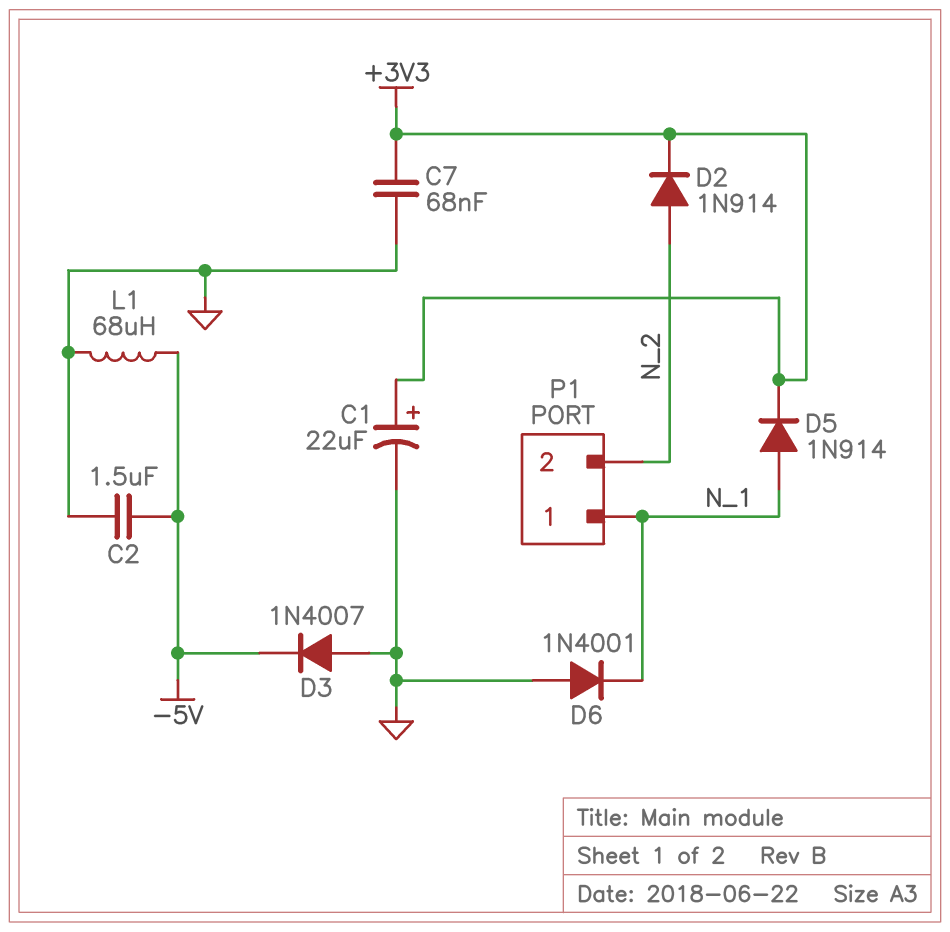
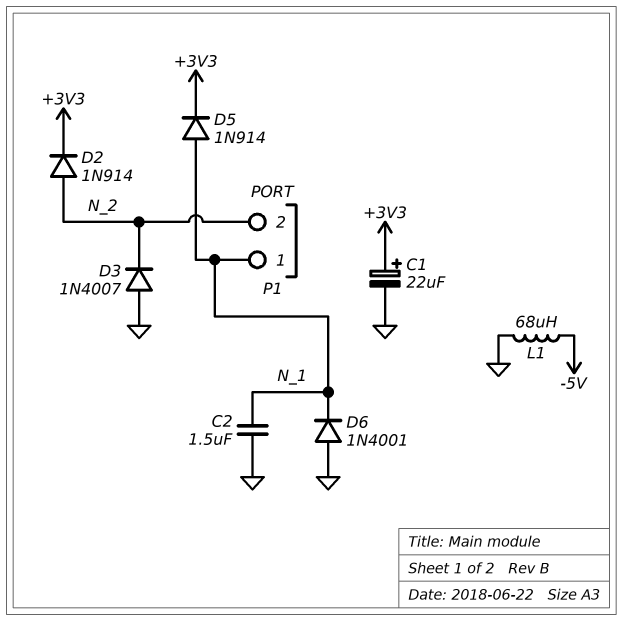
C2: 1.5uF (-5V, GND) -> 1.5uF (GND, N_1)
C7: 68nF (+3V3, GND) -> none
D3: diode 1N4007 (A GND, K -5V) -> diode 1N4007 (A GND, K N_2)

